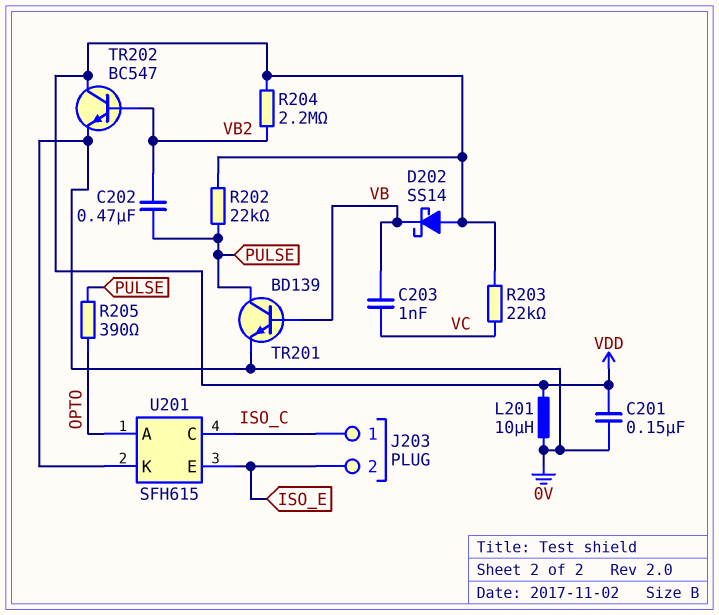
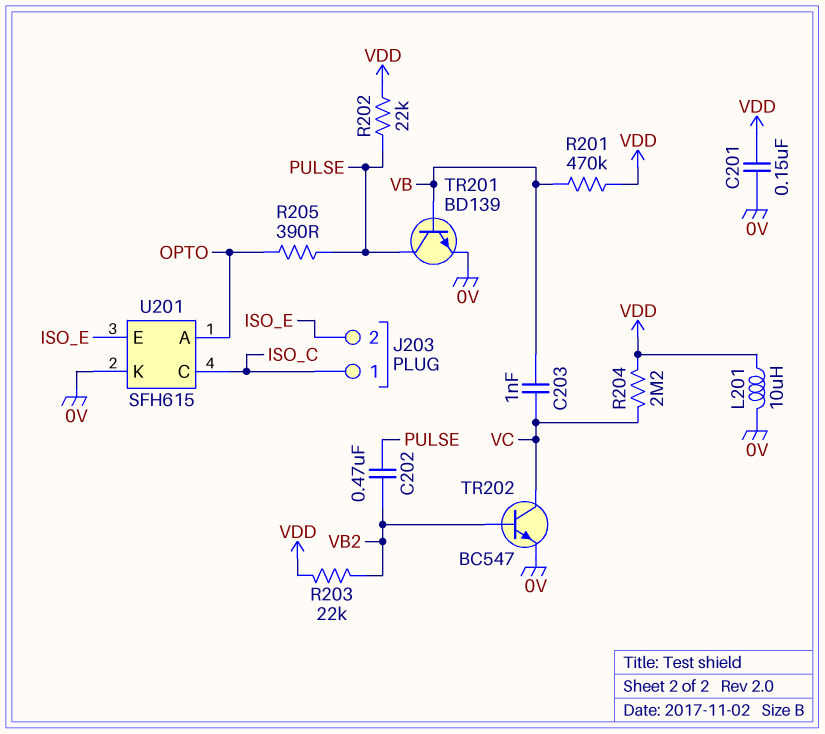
D202: schottky SS14 (A VDD, K VB) -> none
R201: none -> 470k (VB, VDD)
R203: 22k (VC, VDD) -> 22k (VB2, VDD)
R204: 2.2M (VB2, VDD) -> 2.2M (VC, VDD)
TR202: NPN BC547 (B VB2, C VDD, E 0V) -> NPN BC547 (B VB2, C VC, E 0V)

